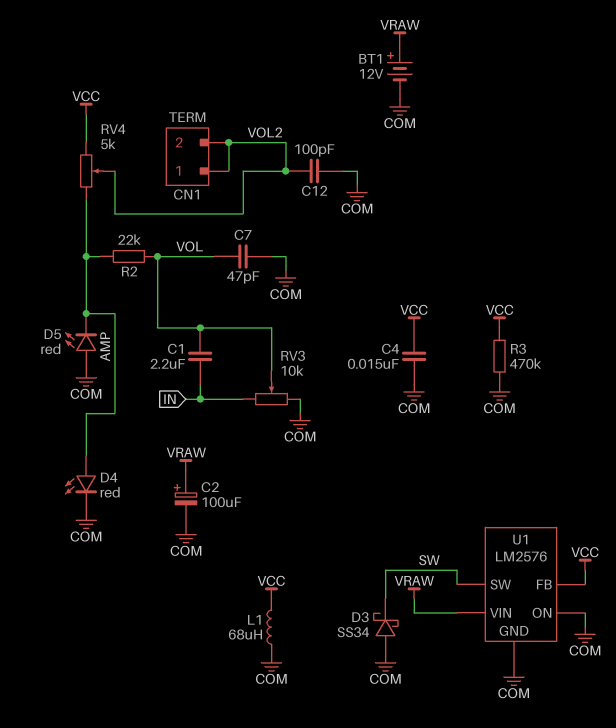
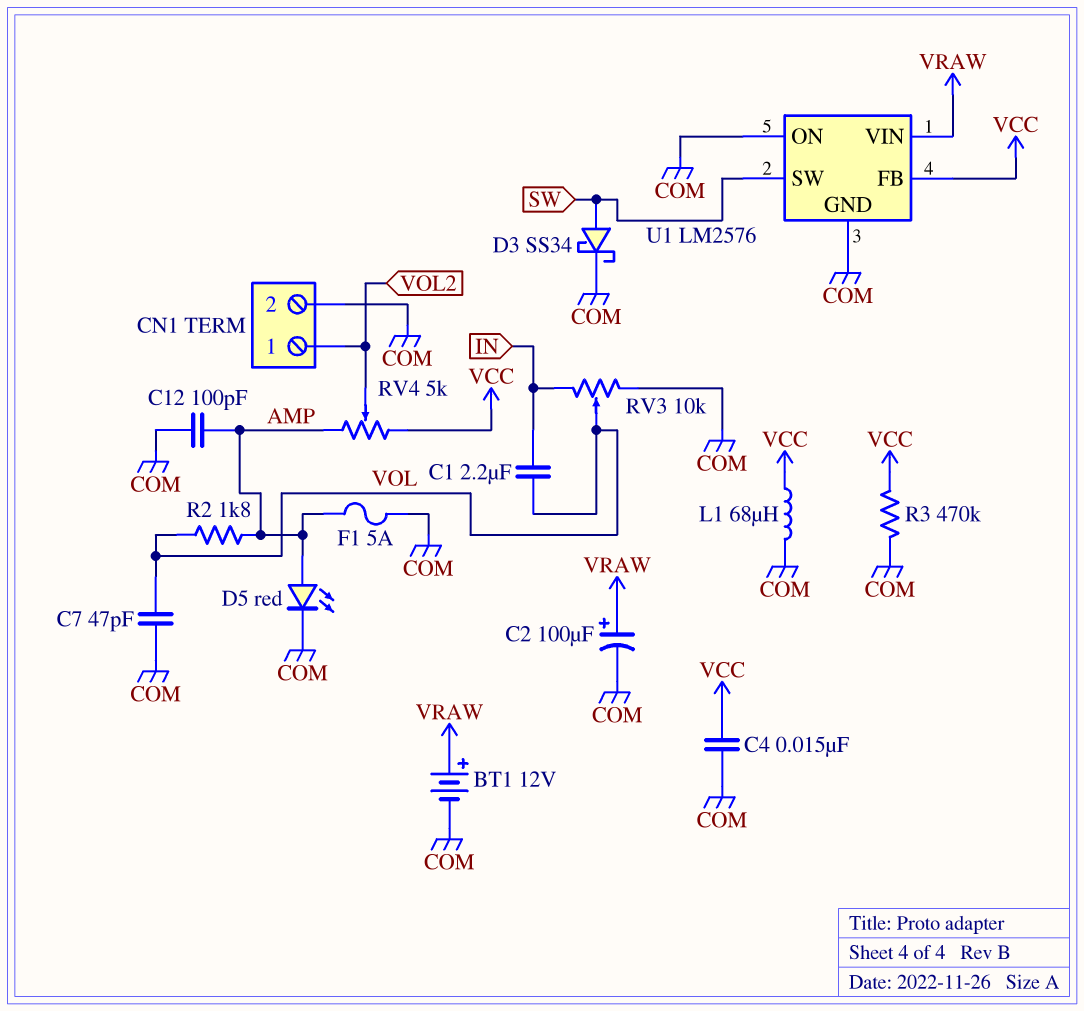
C12: 100pF (COM, VOL2) -> 100pF (AMP, COM)
CN1 pin 2: VOL2 -> COM
D3: schottky SS34 (A COM, K SW) -> schottky SS34 (A SW, K COM)
D4: LED red (A AMP, K COM) -> none
D5: LED red (A COM, K AMP) -> LED red (A AMP, K COM)
F1: none -> 5A (AMP, COM)
R2: 22k (AMP, VOL) -> 1.8k (AMP, VOL)

